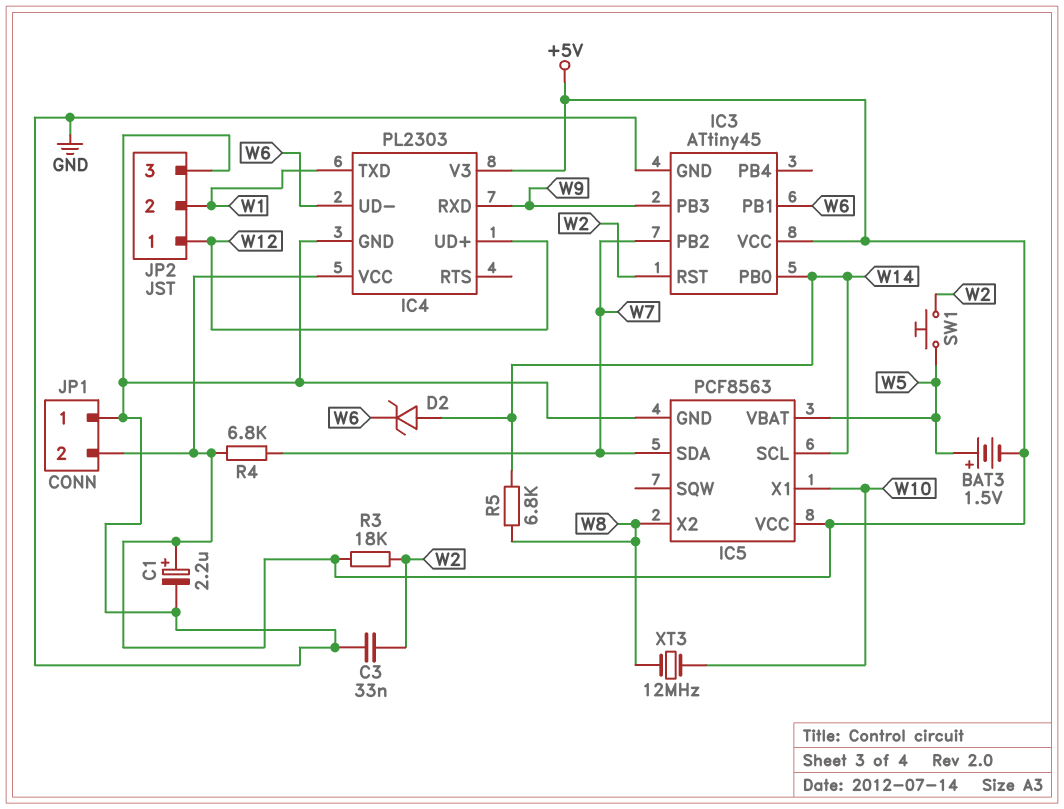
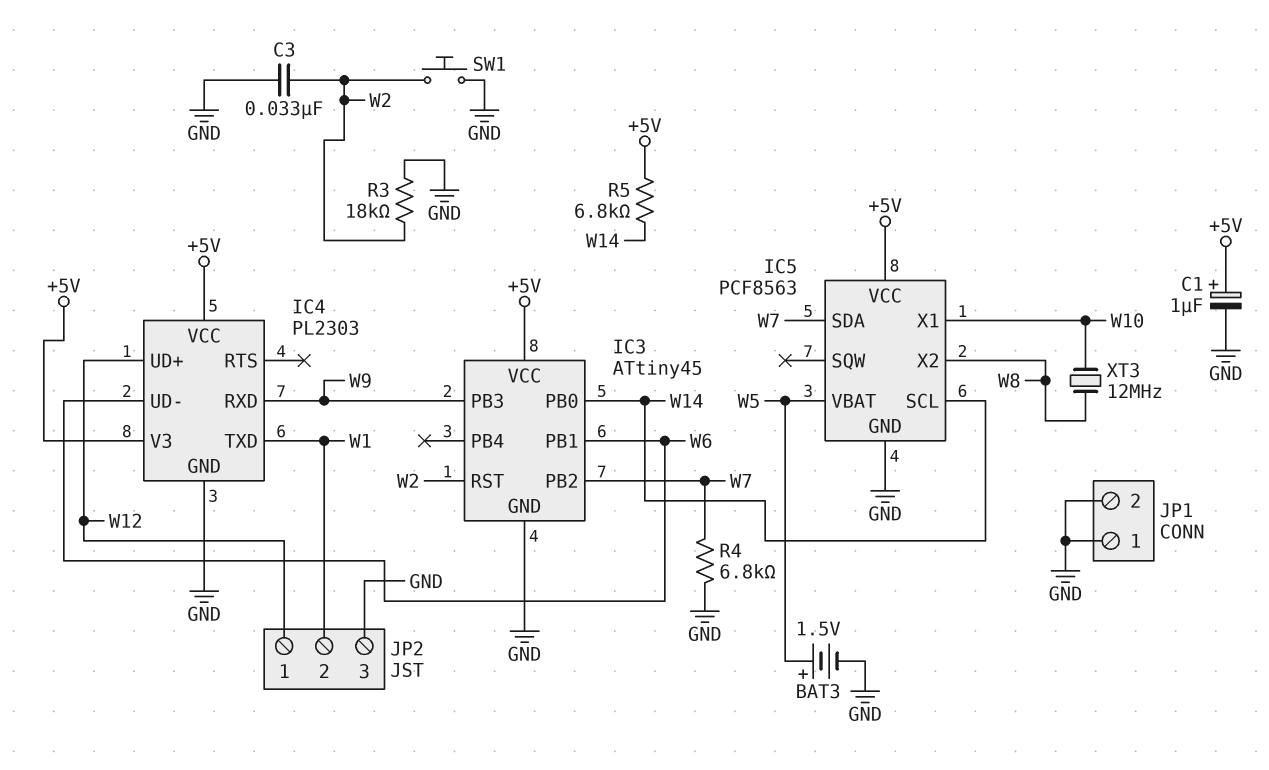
BAT3: 1.5V (plus W5, minus +5V) -> 1.5V (plus W5, minus GND)
C1: 2.2uF (plus +5V, minus GND) -> 1uF (plus +5V, minus GND)
D2: zener (A W14, K W6) -> none
JP1 pin 2: +5V -> GND
R3: 18k (+5V, W2) -> 18k (GND, W2)
R4: 6.8k (+5V, W7) -> 6.8k (GND, W7)
R5: 6.8k (W8, W14) -> 6.8k (+5V, W14)
SW1: button (W2, W5) -> button (GND, W2)

